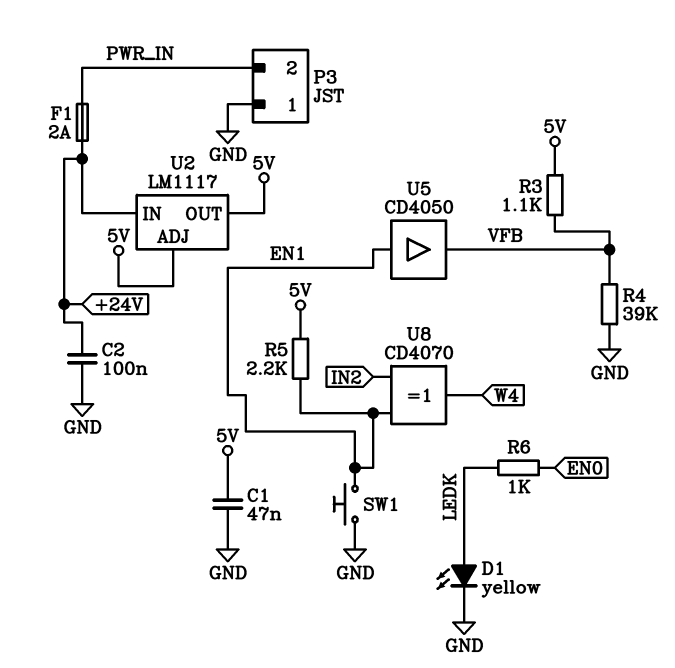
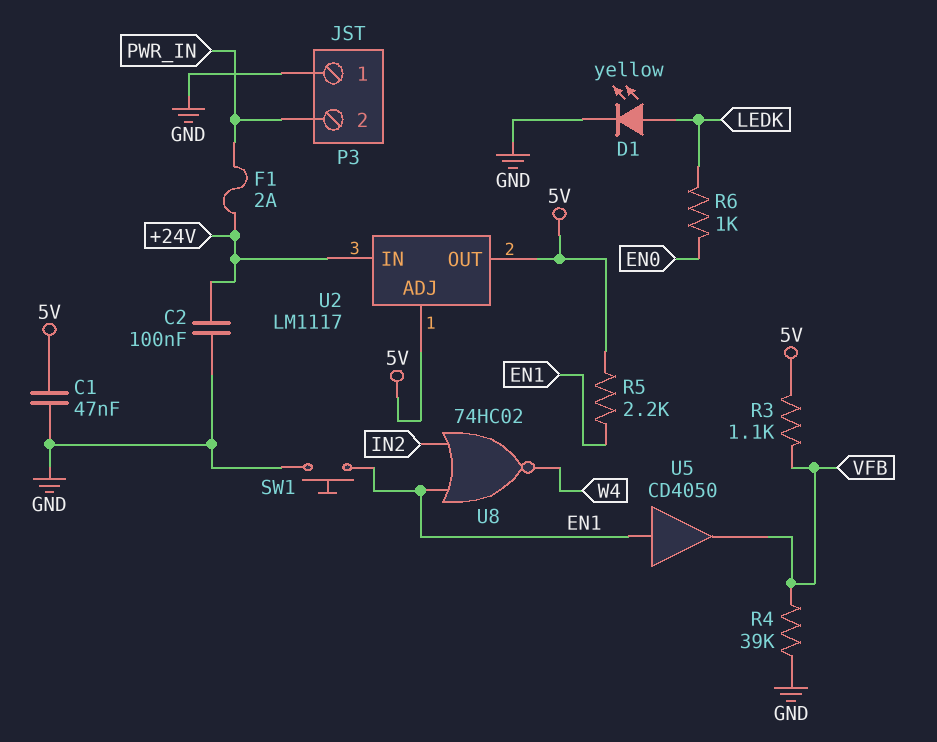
U8: XOR CD4070 (in EN1, in IN2, out W4) -> NOR 74HC02 (in EN1, in IN2, out W4)

